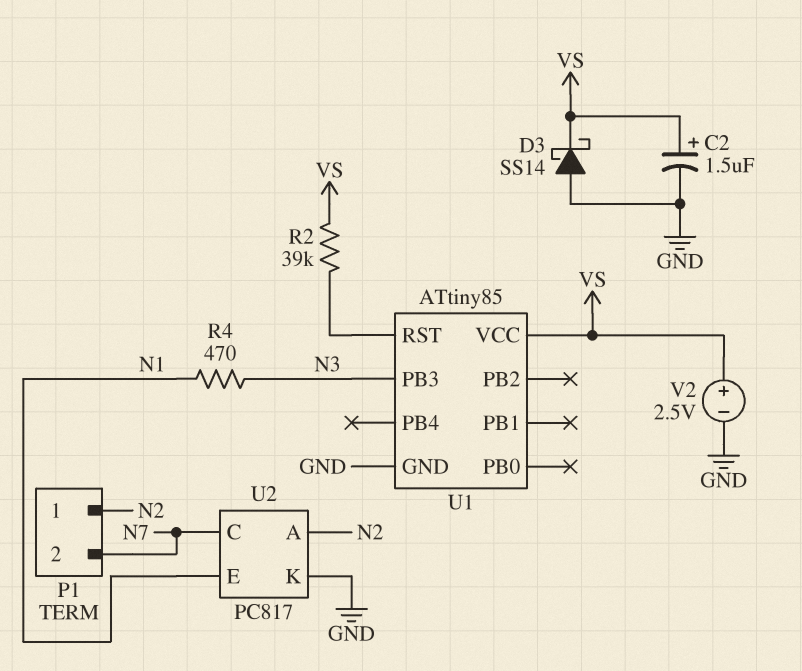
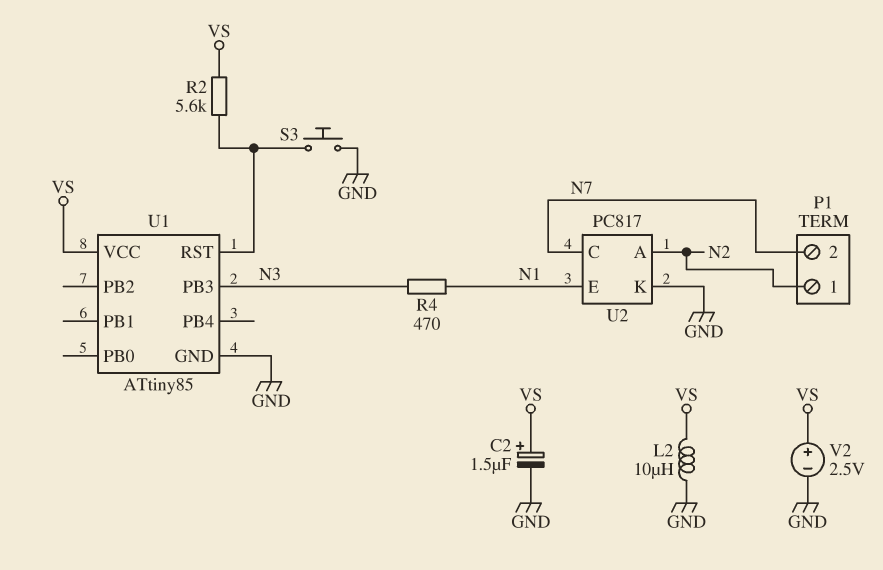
D3: schottky SS14 (A GND, K VS) -> none
L2: none -> 10uH (GND, VS)
R2: 39k (U1/RST, VS) -> 5.6k (U1/RST, VS)
S3: none -> button (GND, U1/RST)

